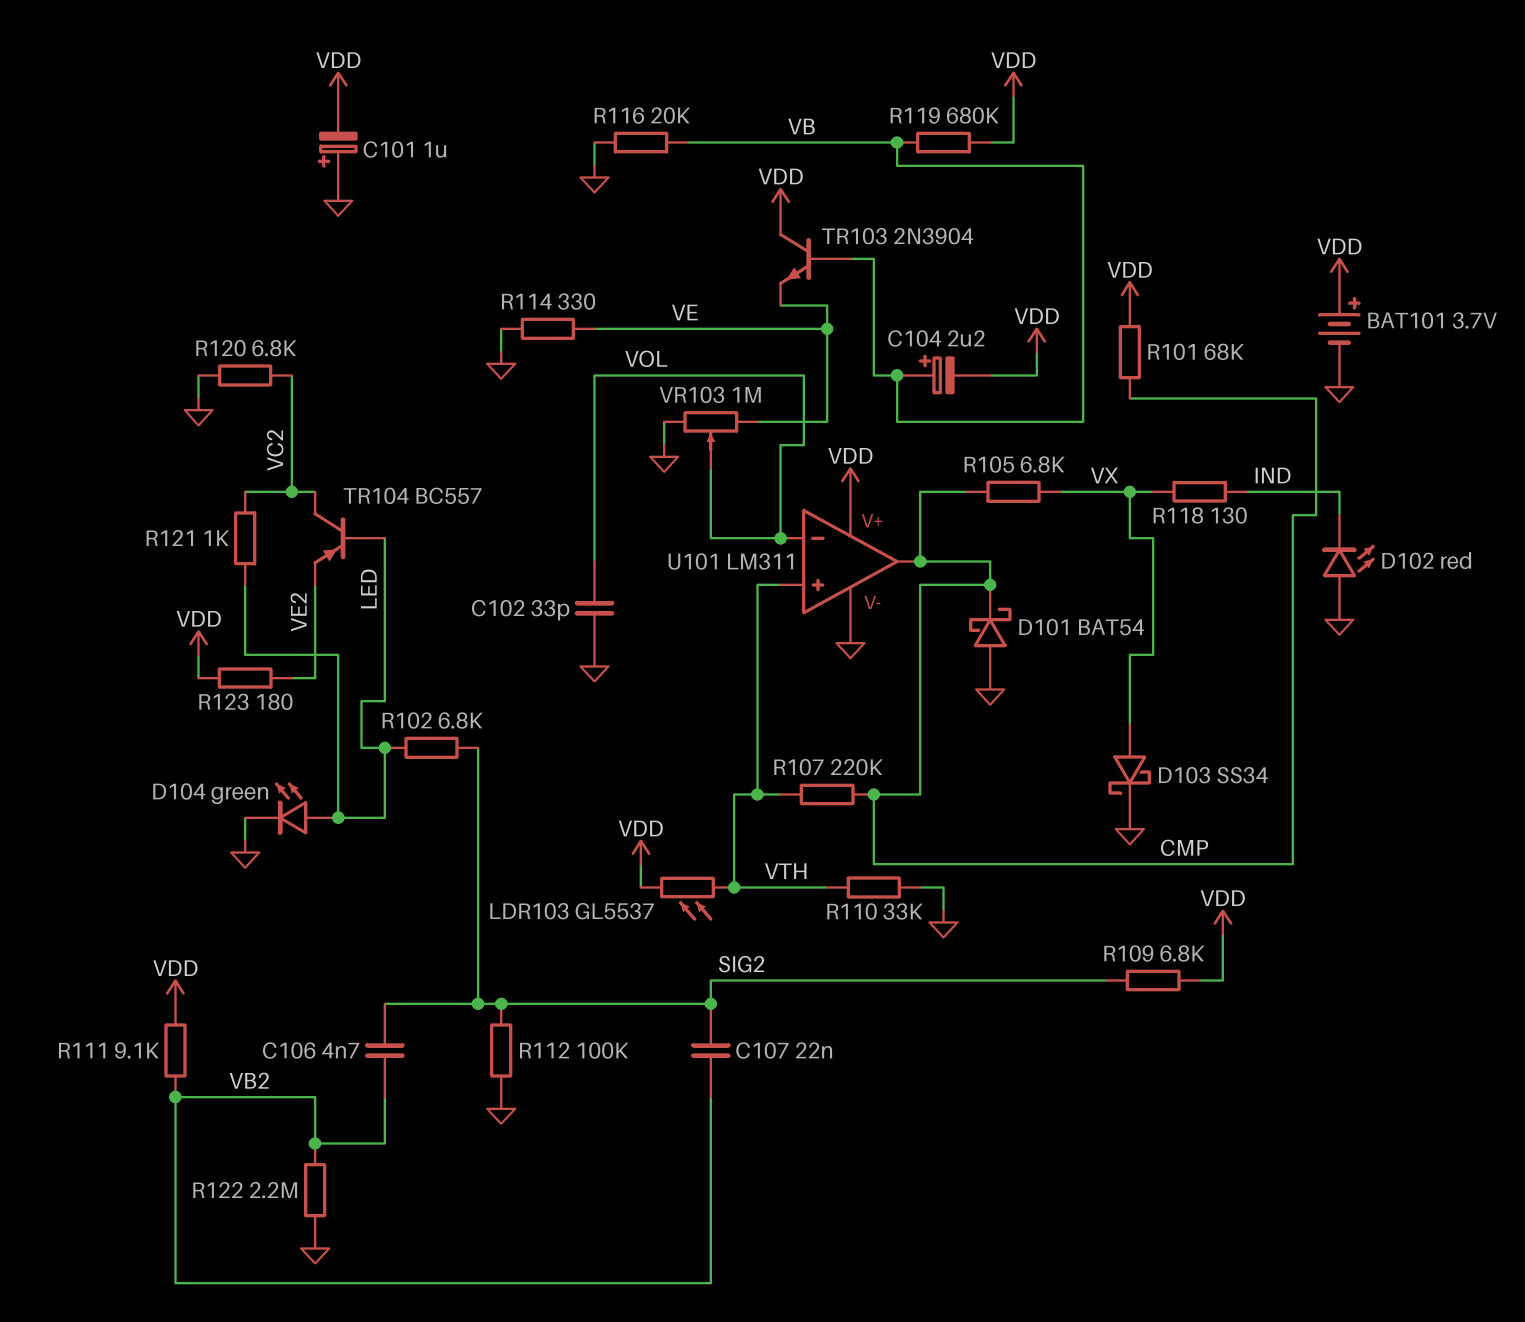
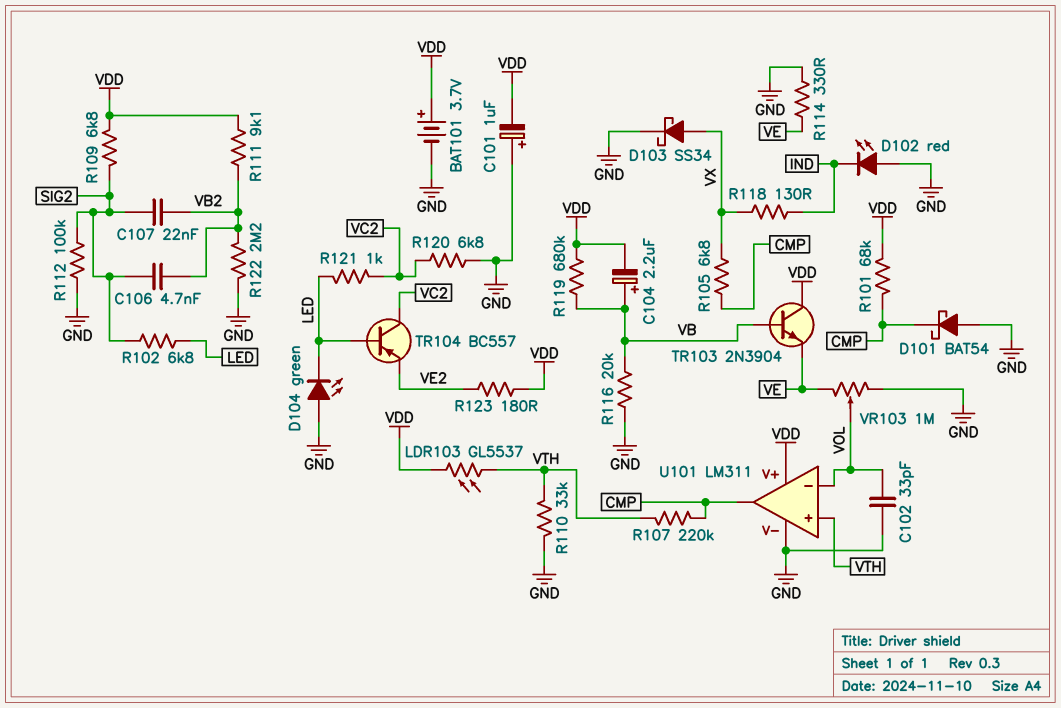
D104: LED green (A LED, K GND) -> LED green (A GND, K LED)

